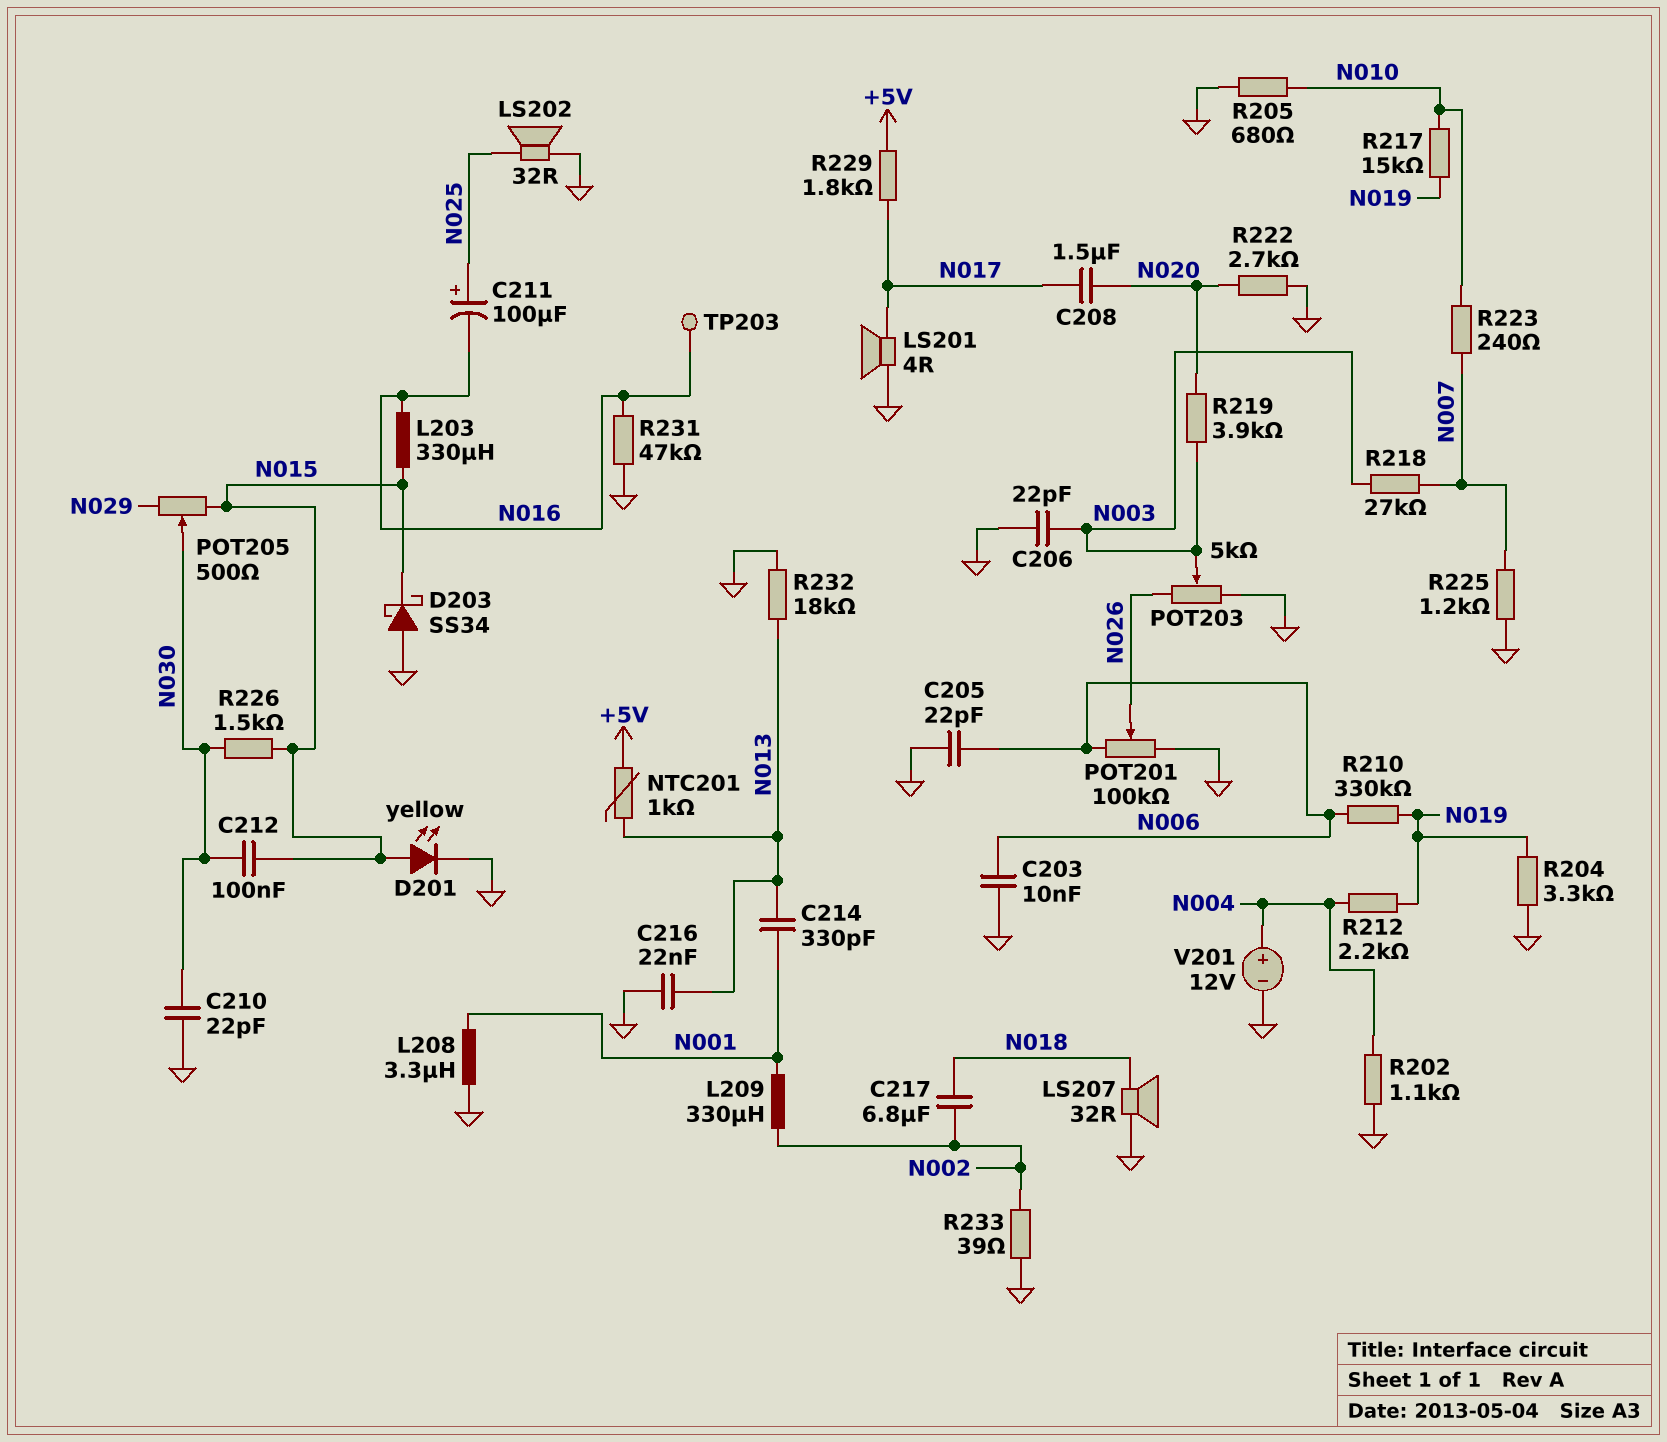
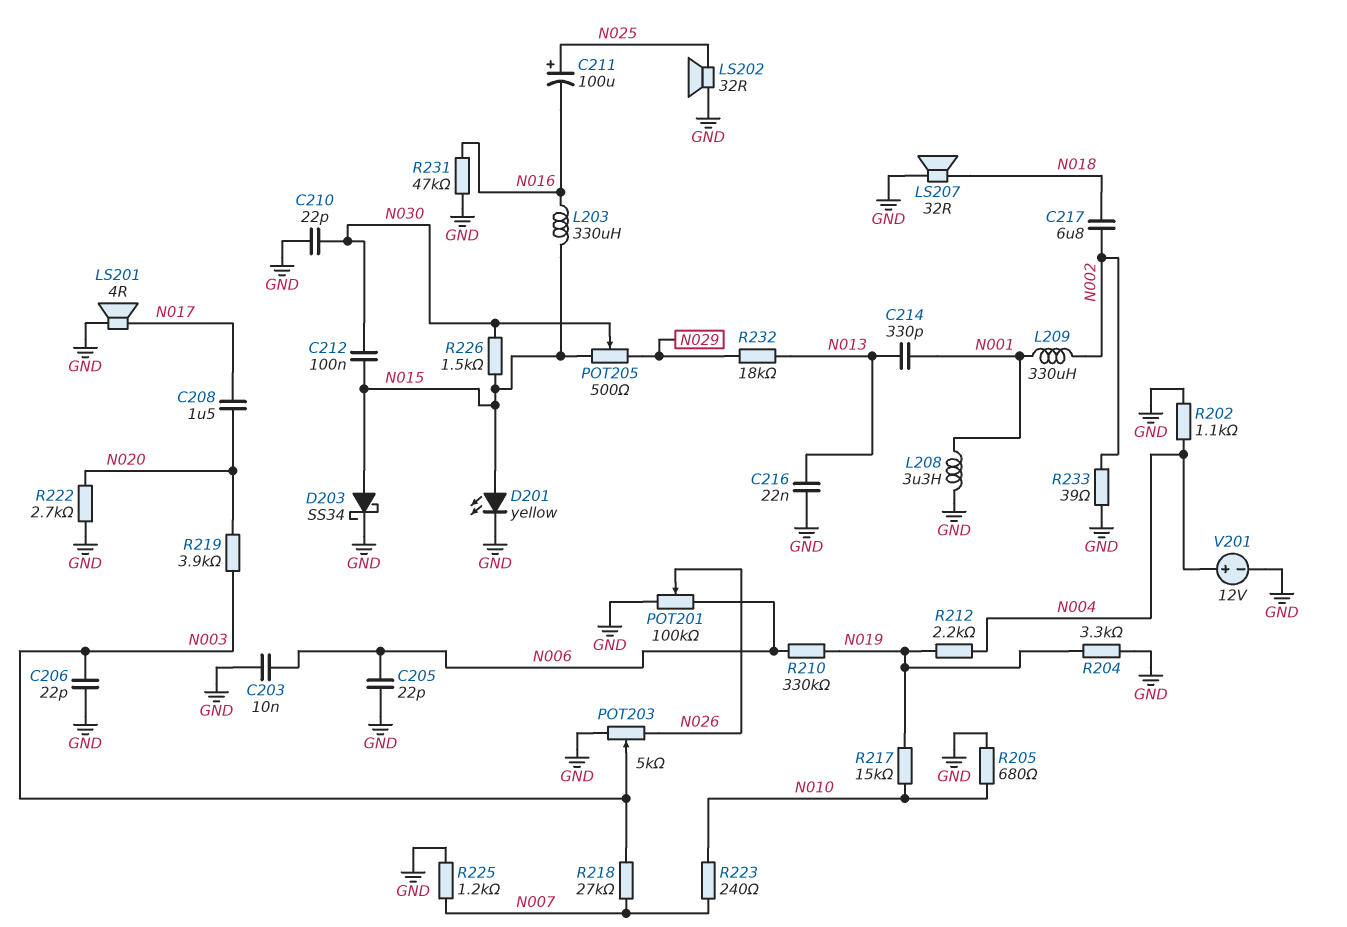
D203: schottky SS34 (A GND, K N015) -> schottky SS34 (A N015, K GND)
NTC201: 1k (+5V, N013) -> none
R229: 1.8k (+5V, N017) -> none
R232: 18k (GND, N013) -> 18k (N013, N029)
TP203: test point (N016) -> none

